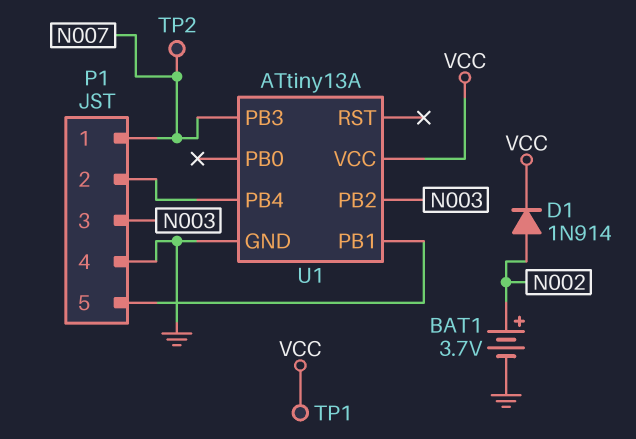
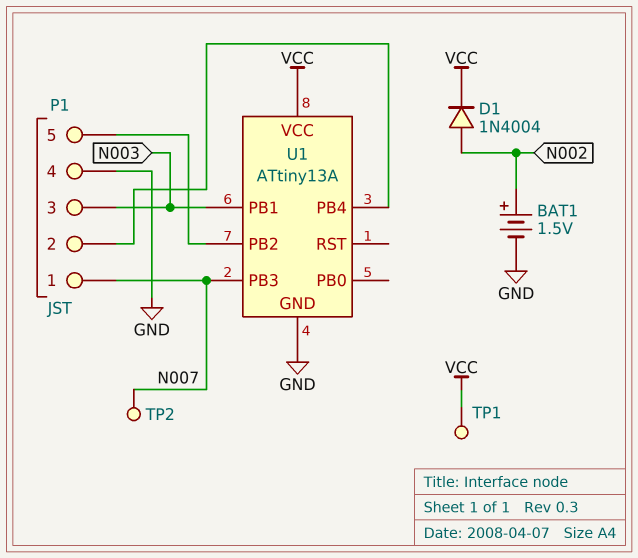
BAT1: 3.7V (plus N002, minus GND) -> 1.5V (plus N002, minus GND)
D1: diode 1N914 (A N002, K VCC) -> diode 1N4004 (A N002, K VCC)
U1 pin PB1: P1/5 -> N003
U1 pin PB2: N003 -> P1/5

